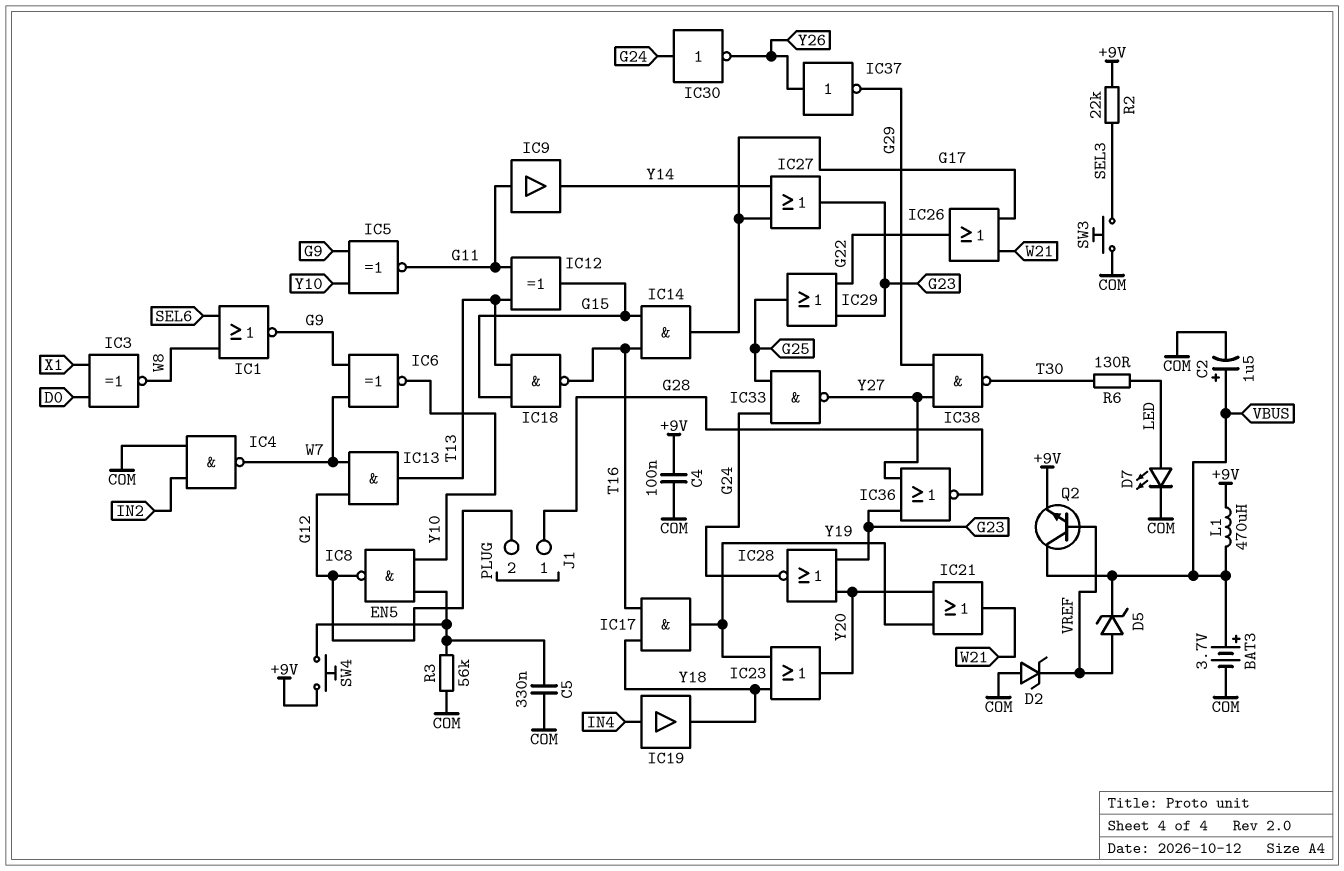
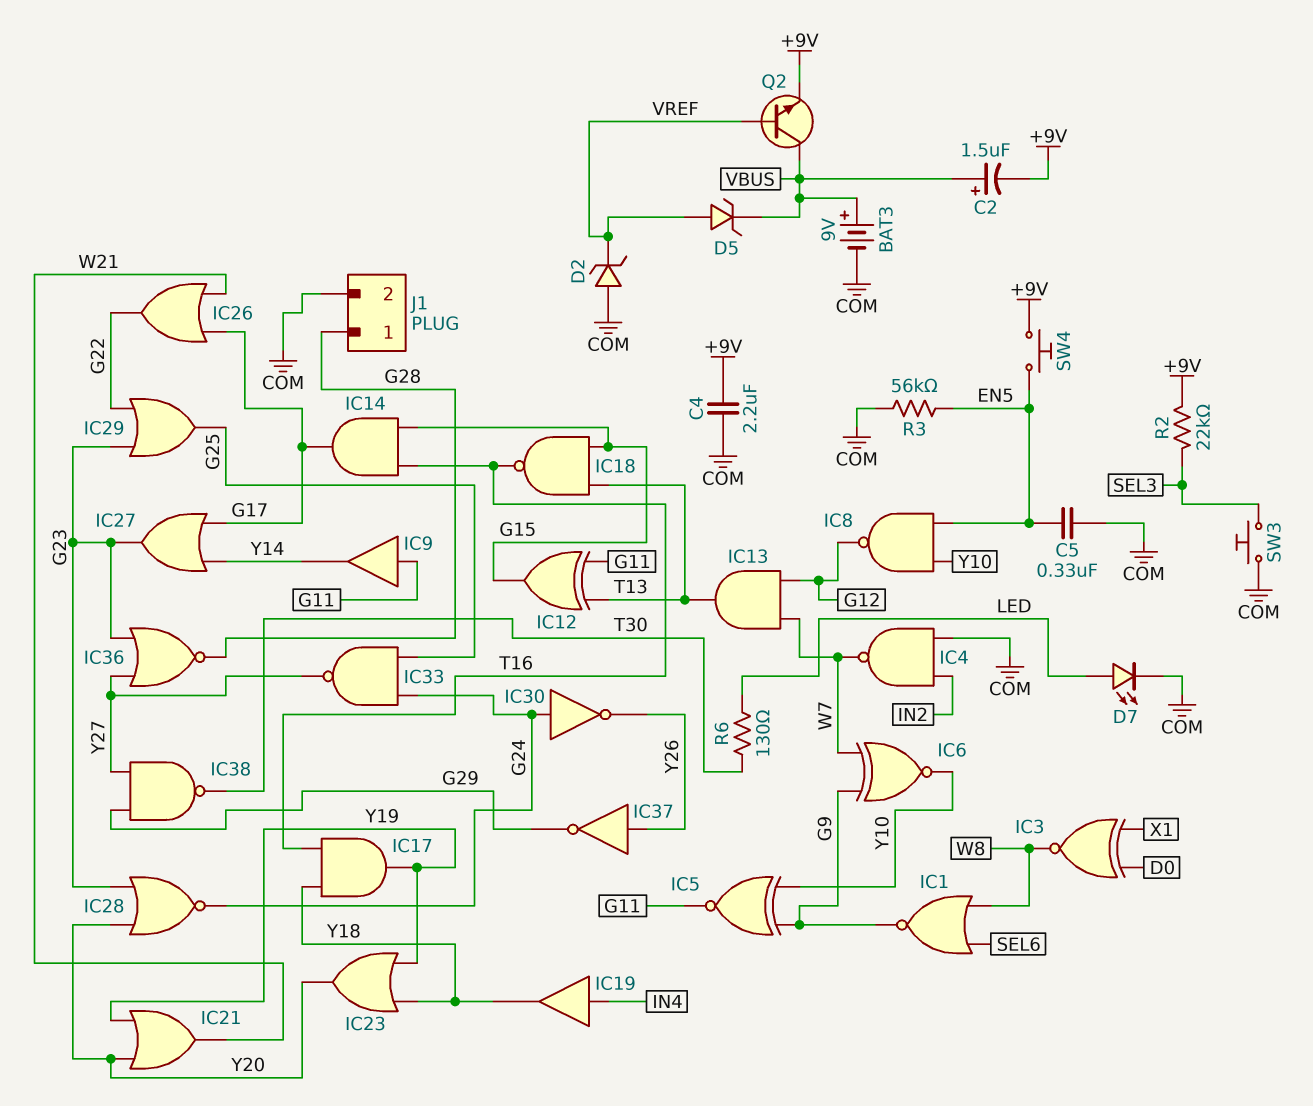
BAT3: 3.7V (plus VBUS, minus COM) -> 9V (plus VBUS, minus COM)
C2: 1.5uF (plus VBUS, minus COM) -> 1.5uF (plus VBUS, minus +9V)
C4: 100nF (+9V, COM) -> 2.2uF (+9V, COM)
J1 pin 2: G12 -> COM
L1: 470uH (+9V, VBUS) -> none

